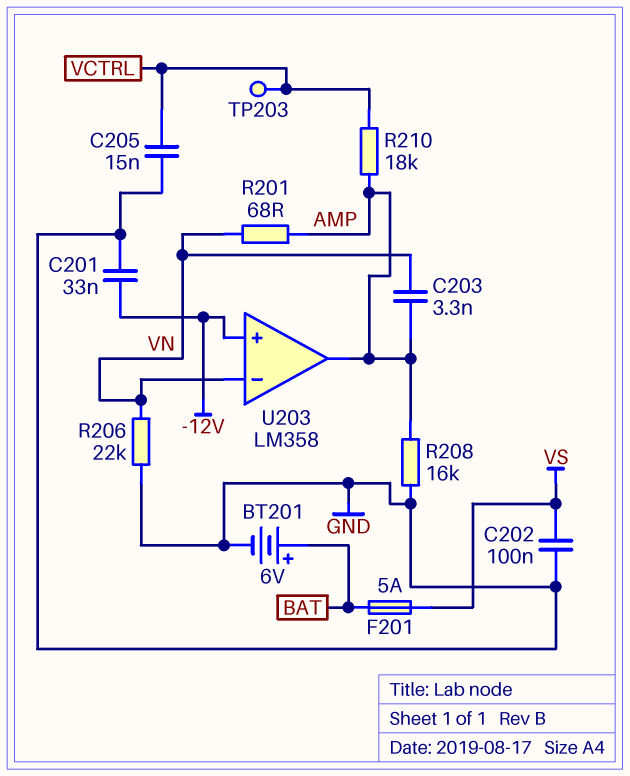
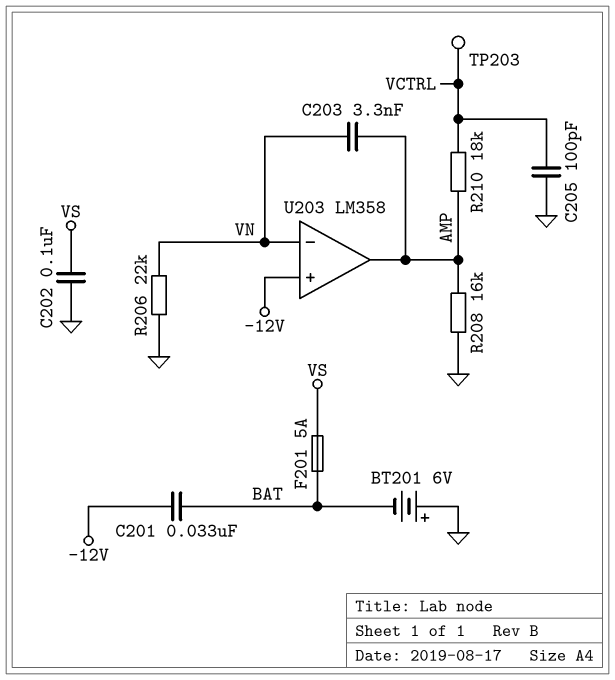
BT201: 6V (plus BAT, minus GND) -> 6V (plus GND, minus BAT)
C201: 33nF (-12V, GND) -> 33nF (-12V, BAT)
C205: 15nF (GND, VCTRL) -> 100pF (GND, VCTRL)
R201: 68 (AMP, VN) -> none

